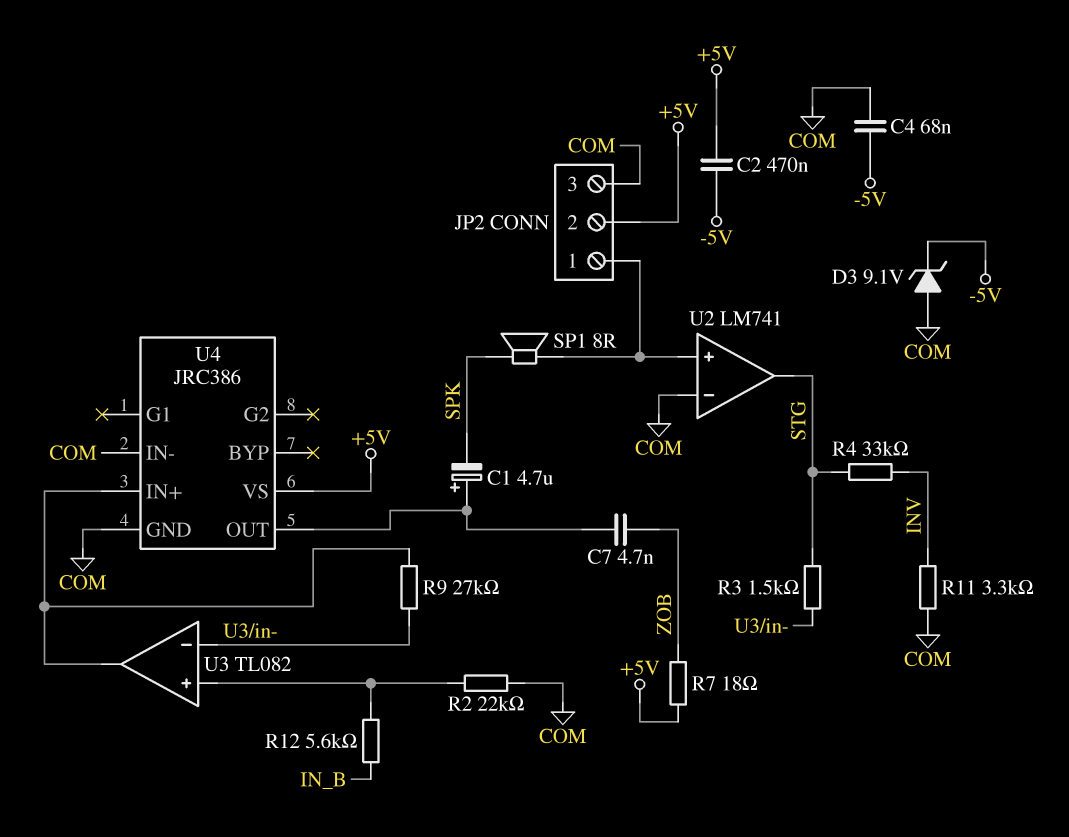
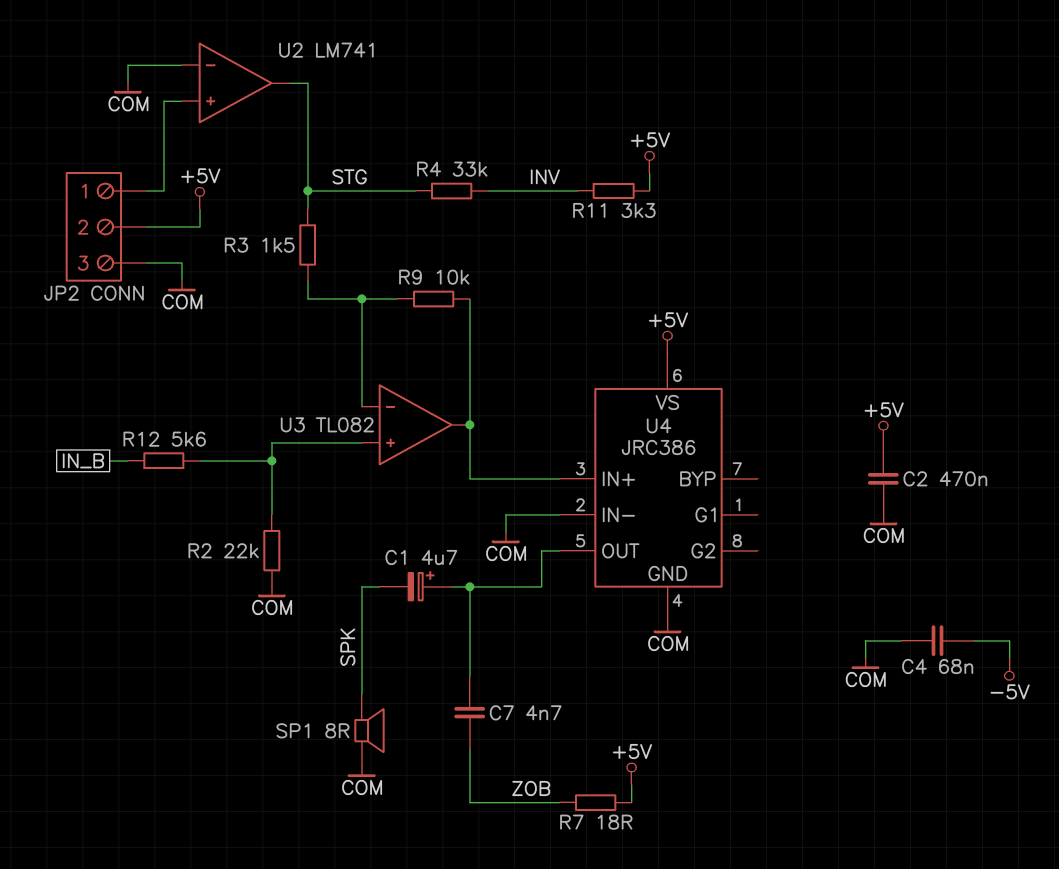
C2: 470nF (+5V, -5V) -> 470nF (+5V, COM)
D3: zener 9.1V (A COM, K -5V) -> none
R9: 27k (U3/in-, U3/out) -> 10k (U3/in-, U3/out)
R11: 3.3k (COM, INV) -> 3.3k (+5V, INV)
SP1: speaker 8R (JP2/1, SPK) -> speaker 8R (COM, SPK)

